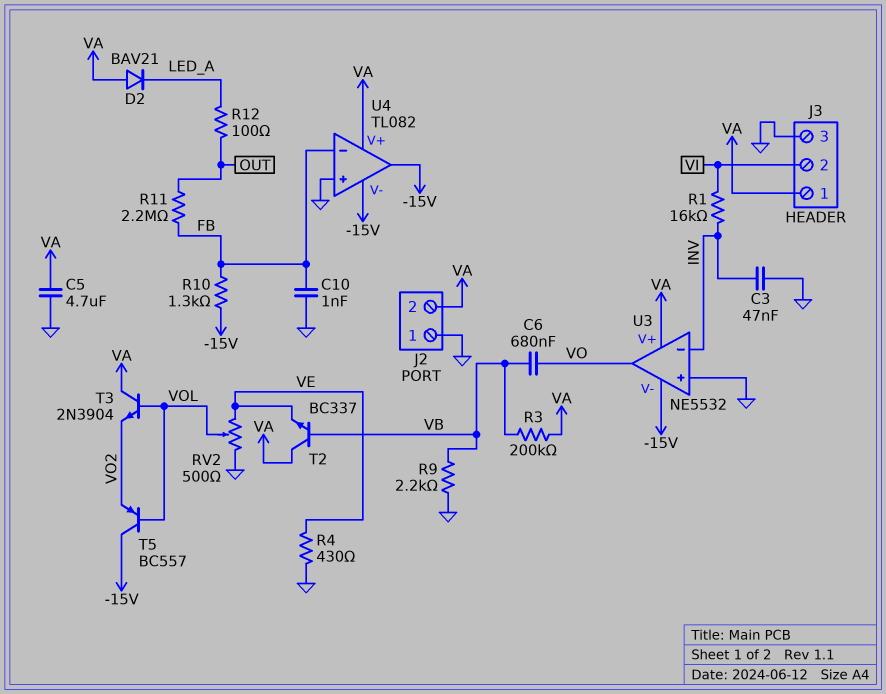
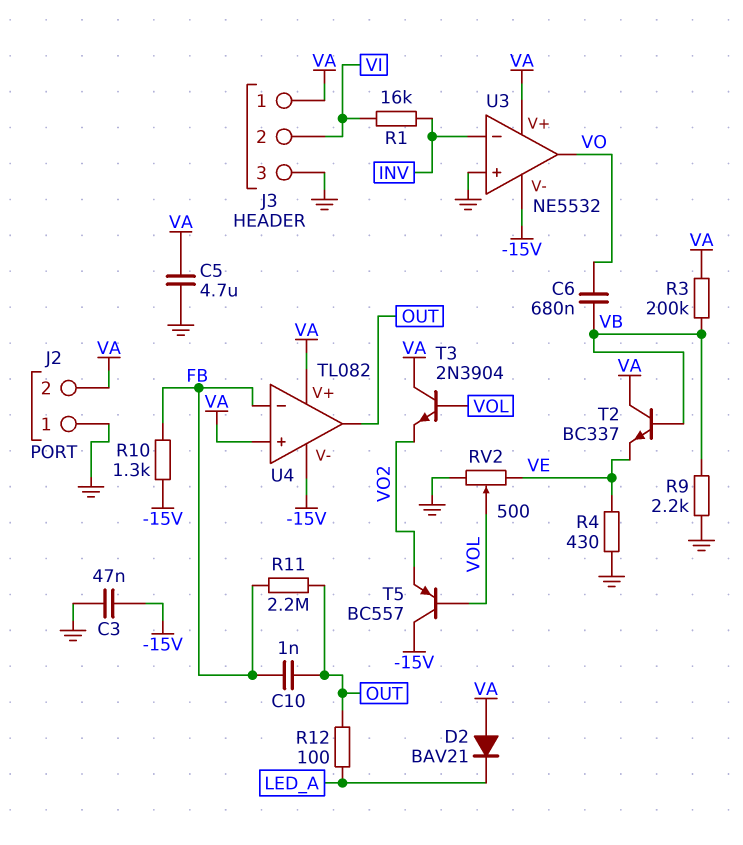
C3: 47nF (GND, INV) -> 47nF (-15V, GND)
C10: 1nF (FB, GND) -> 1nF (FB, OUT)
U4 pin in+: GND -> VA
U4 pin out: -15V -> OUT

